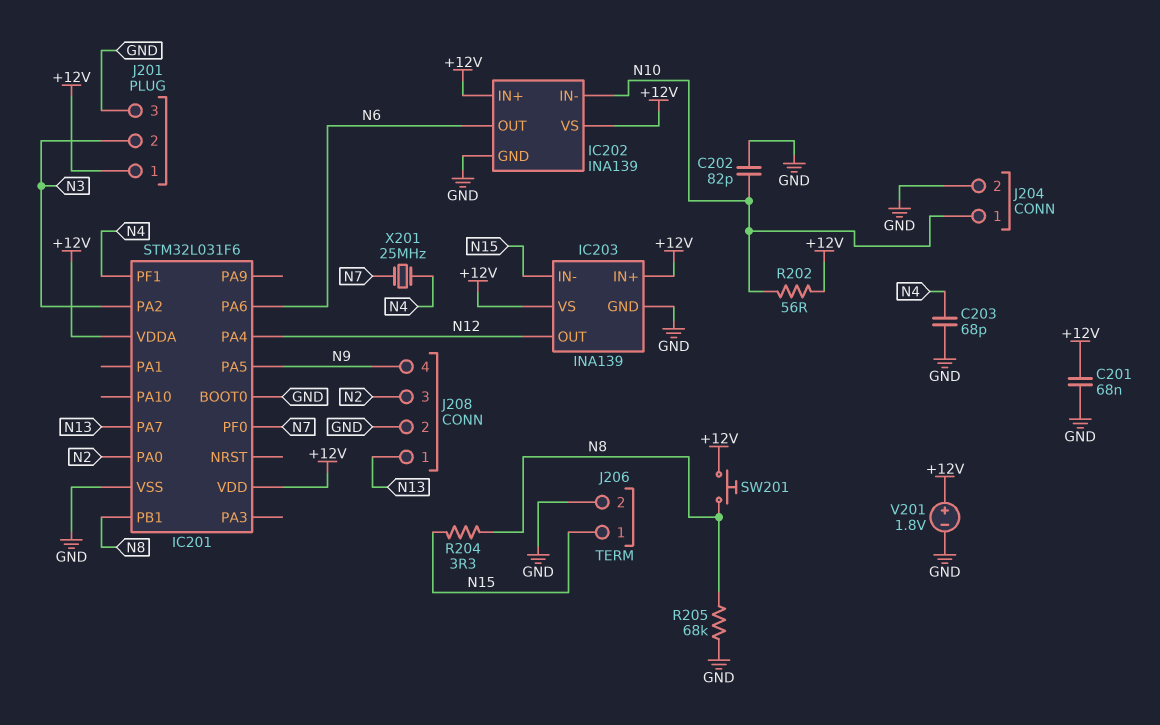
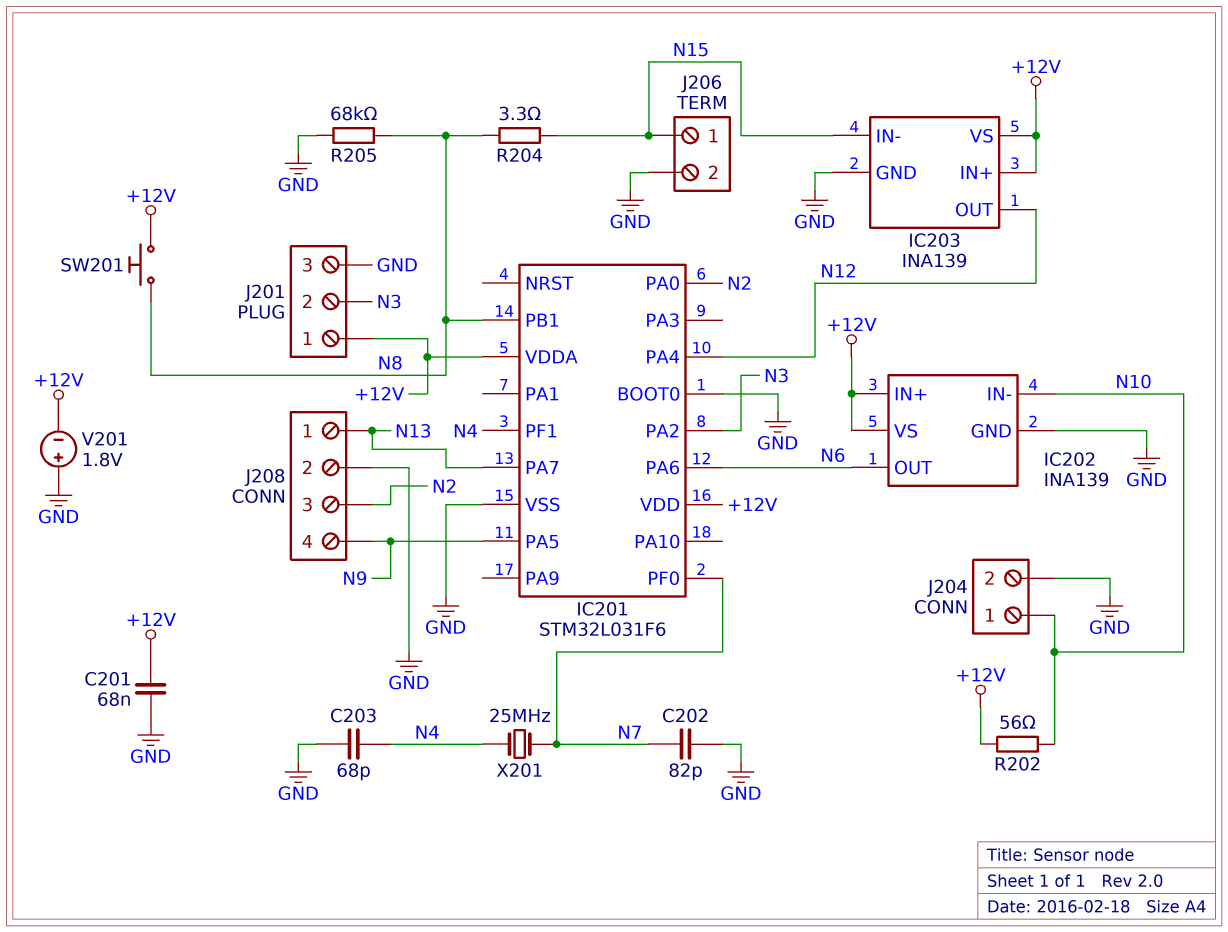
C202: 82pF (GND, N10) -> 82pF (GND, N7)
V201: 1.8V (plus +12V, minus GND) -> 1.8V (plus GND, minus +12V)

